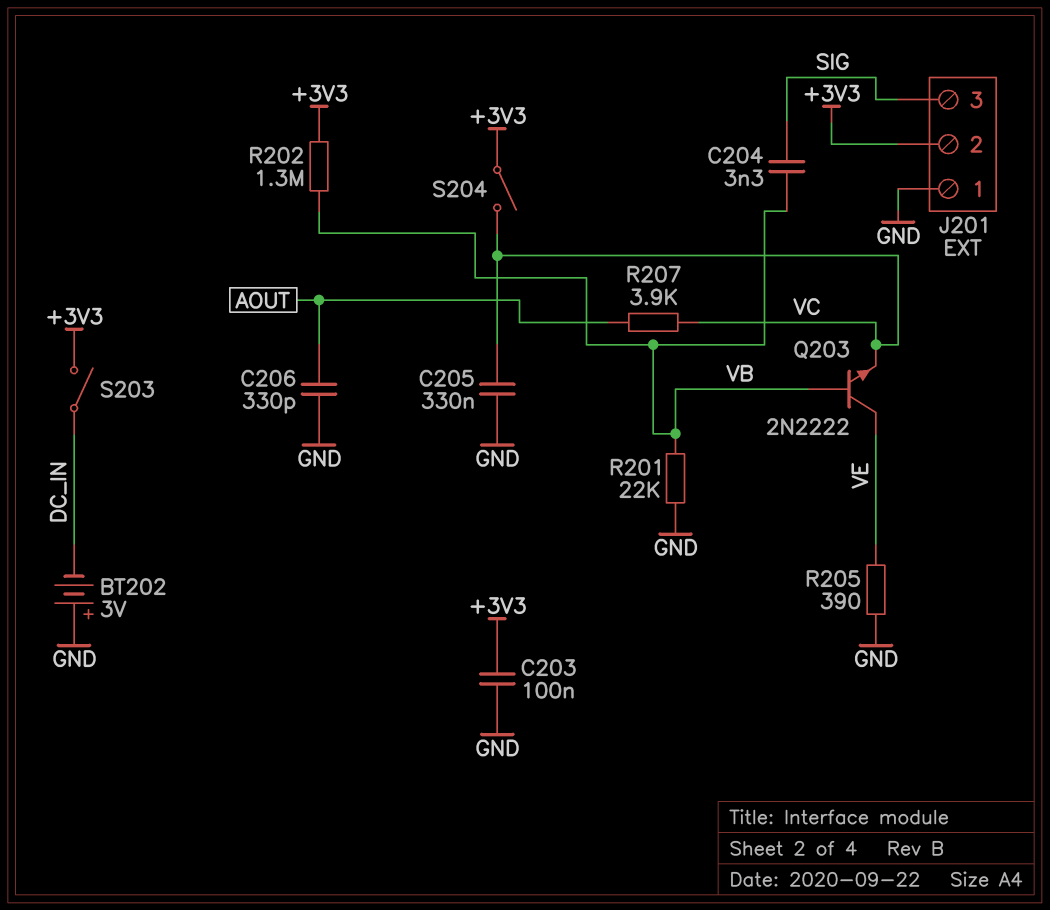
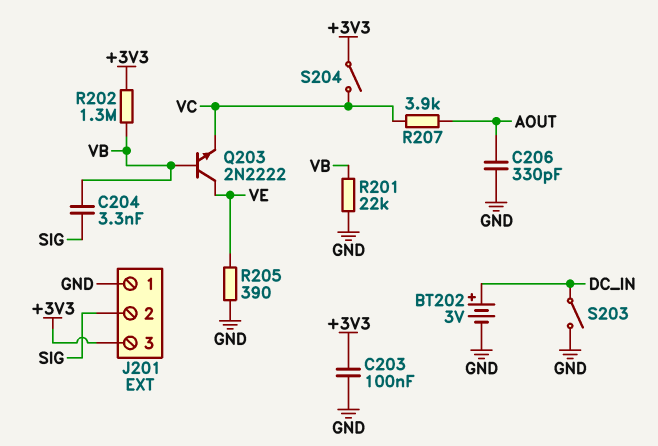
BT202: 3V (plus GND, minus DC_IN) -> 3V (plus DC_IN, minus GND)
C205: 330nF (GND, VC) -> none
J201 pin 2: +3V3 -> SIG
J201 pin 3: SIG -> +3V3
S203: switch (+3V3, DC_IN) -> switch (DC_IN, GND)

